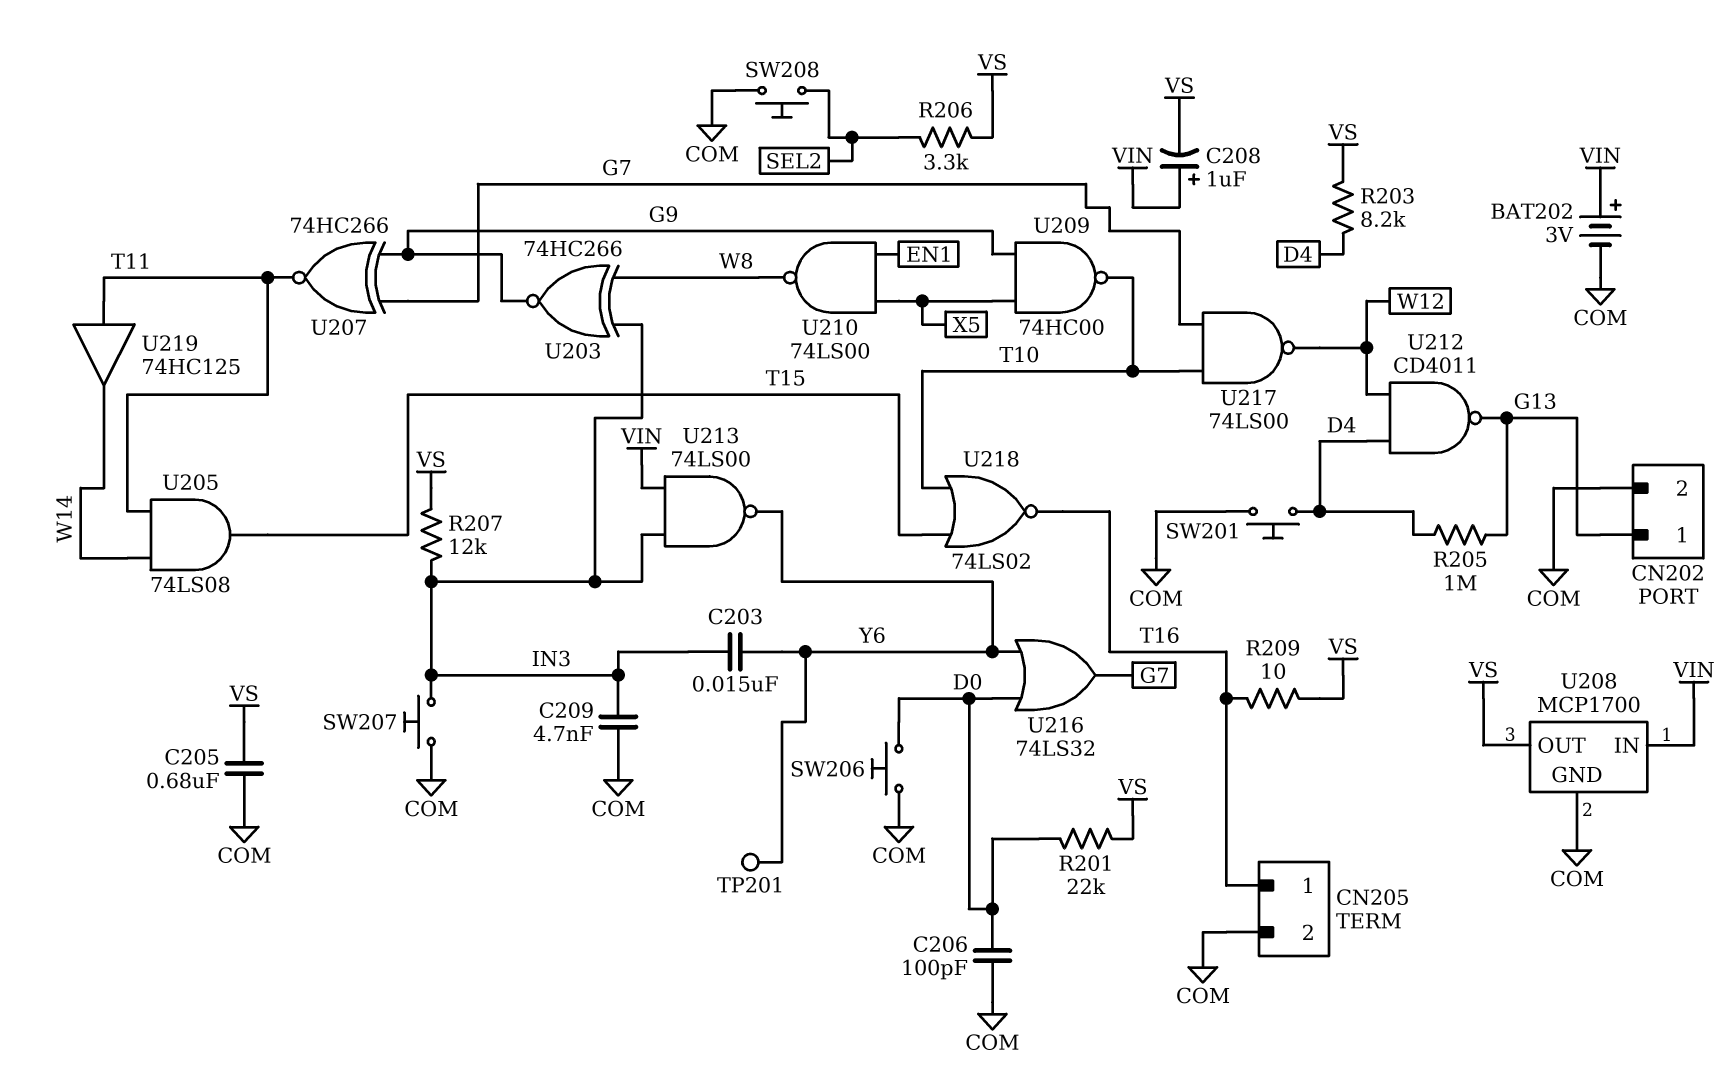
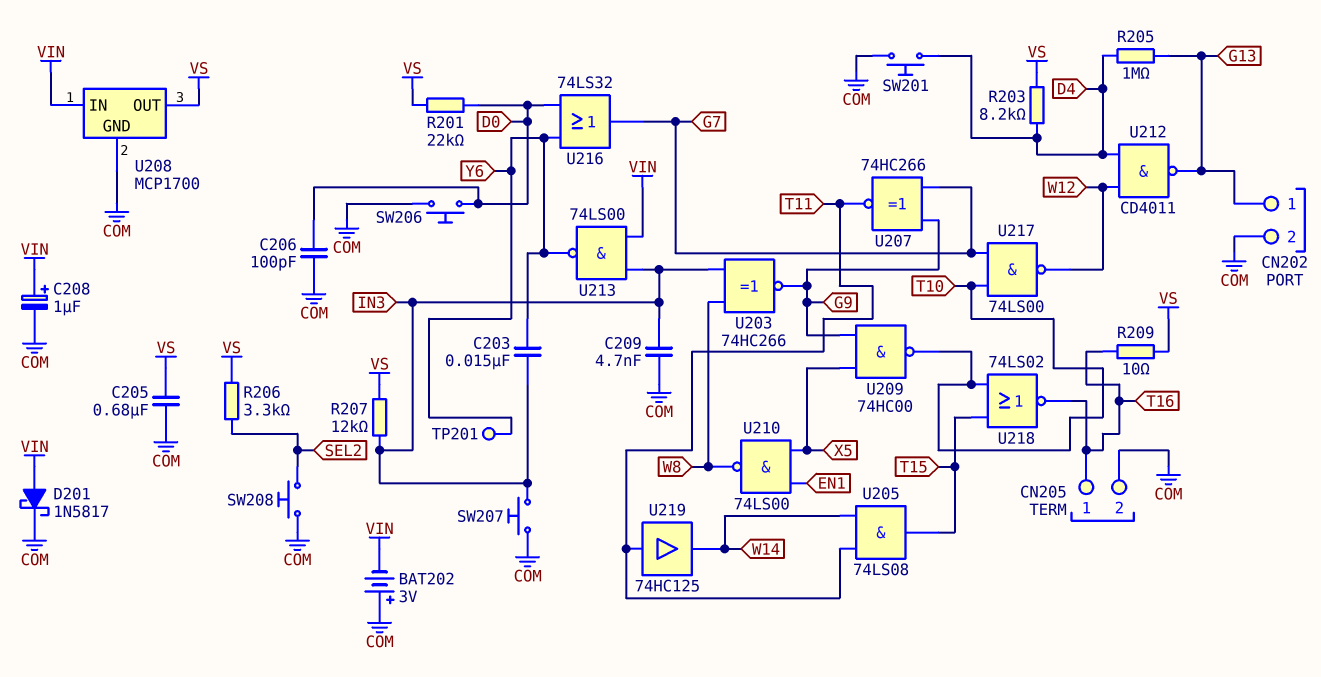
BAT202: 3V (plus VIN, minus COM) -> 3V (plus COM, minus VIN)
C208: 1uF (plus VIN, minus VS) -> 1uF (plus VIN, minus COM)
D201: none -> schottky 1N5817 (A VIN, K COM)

